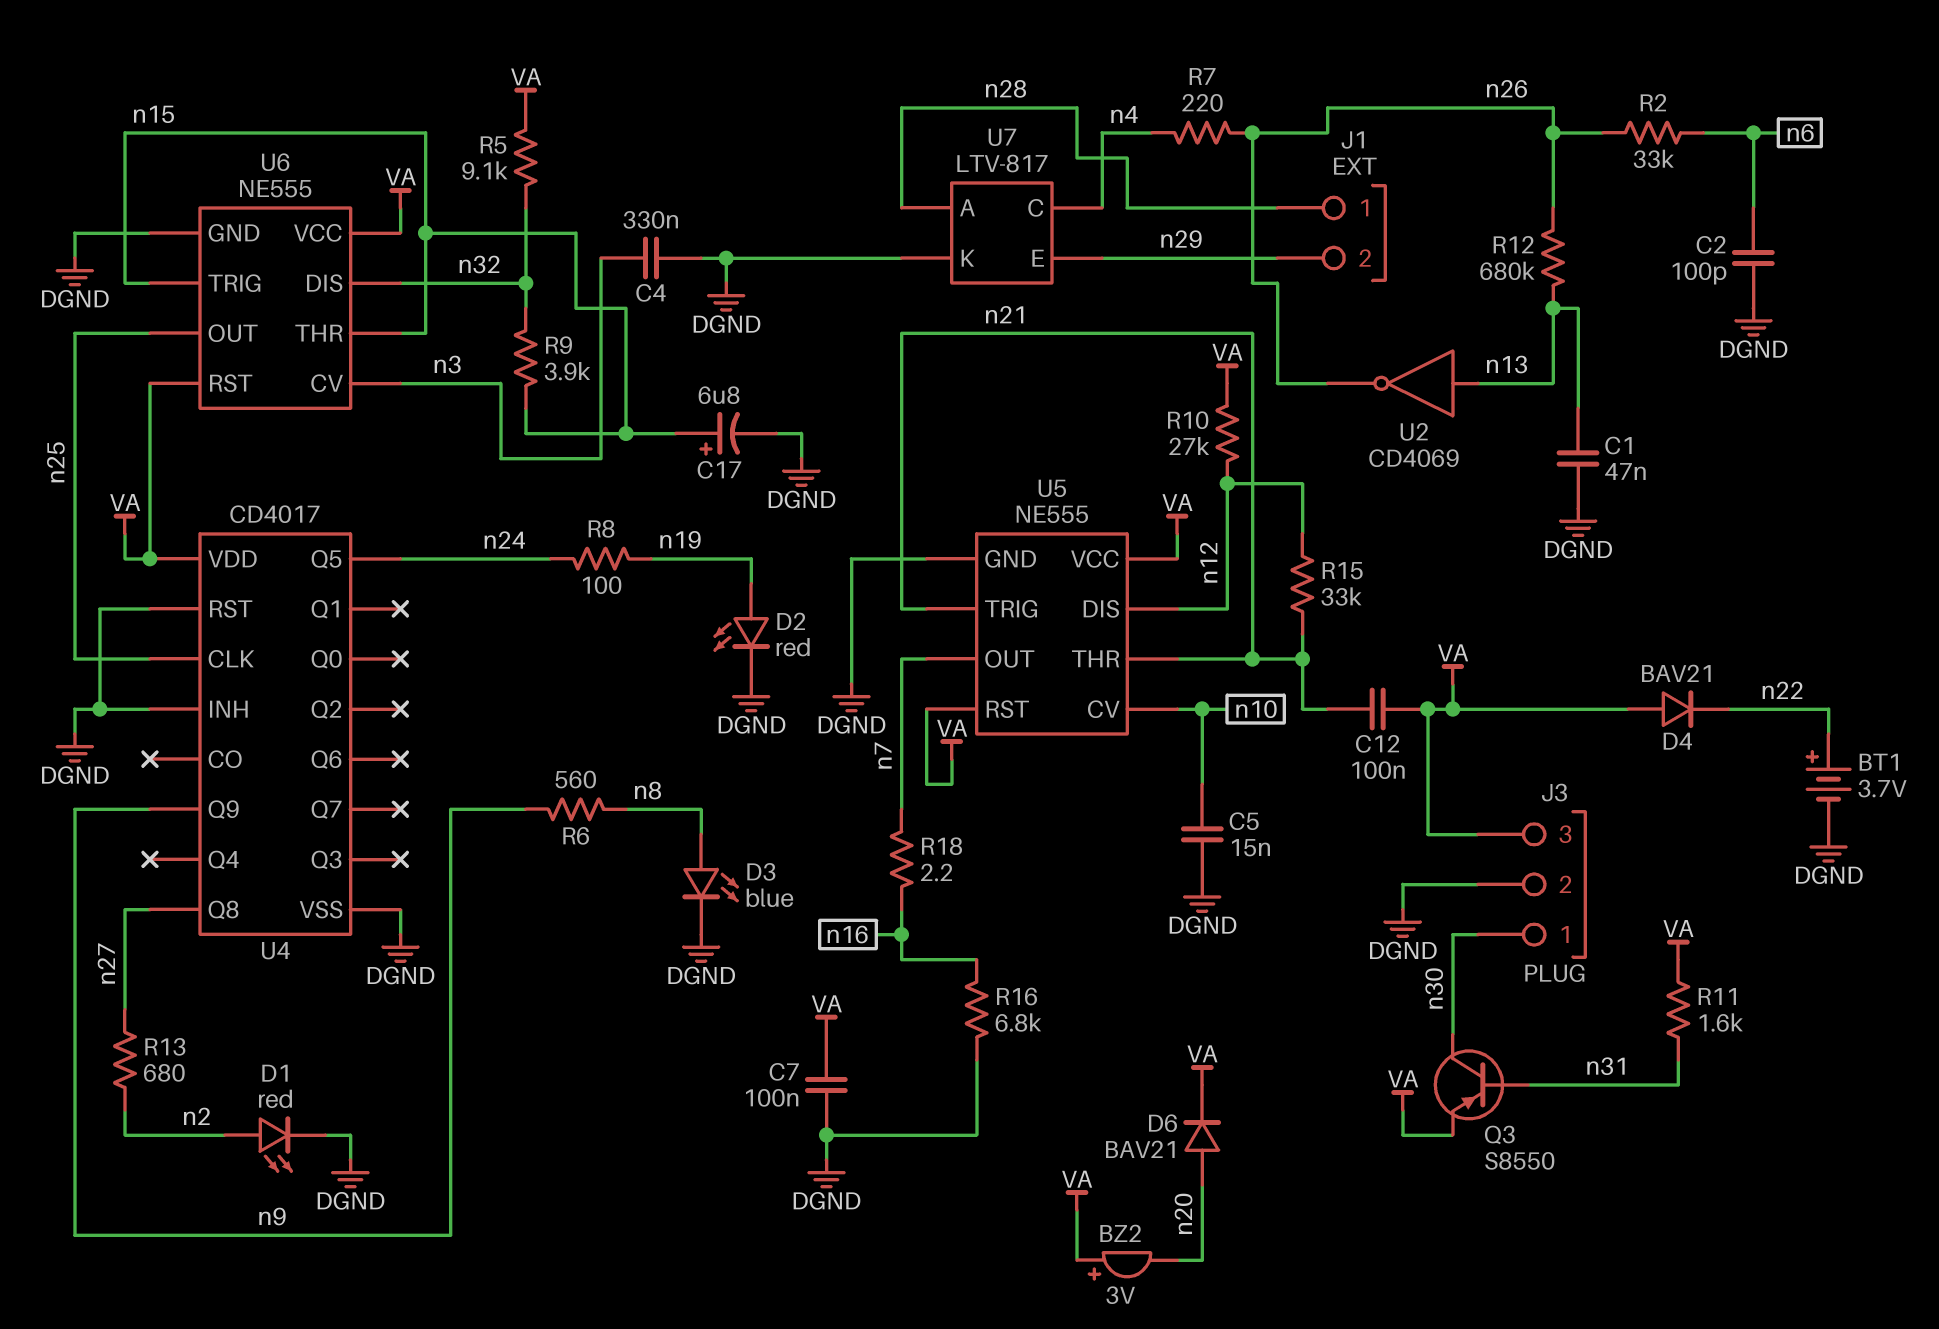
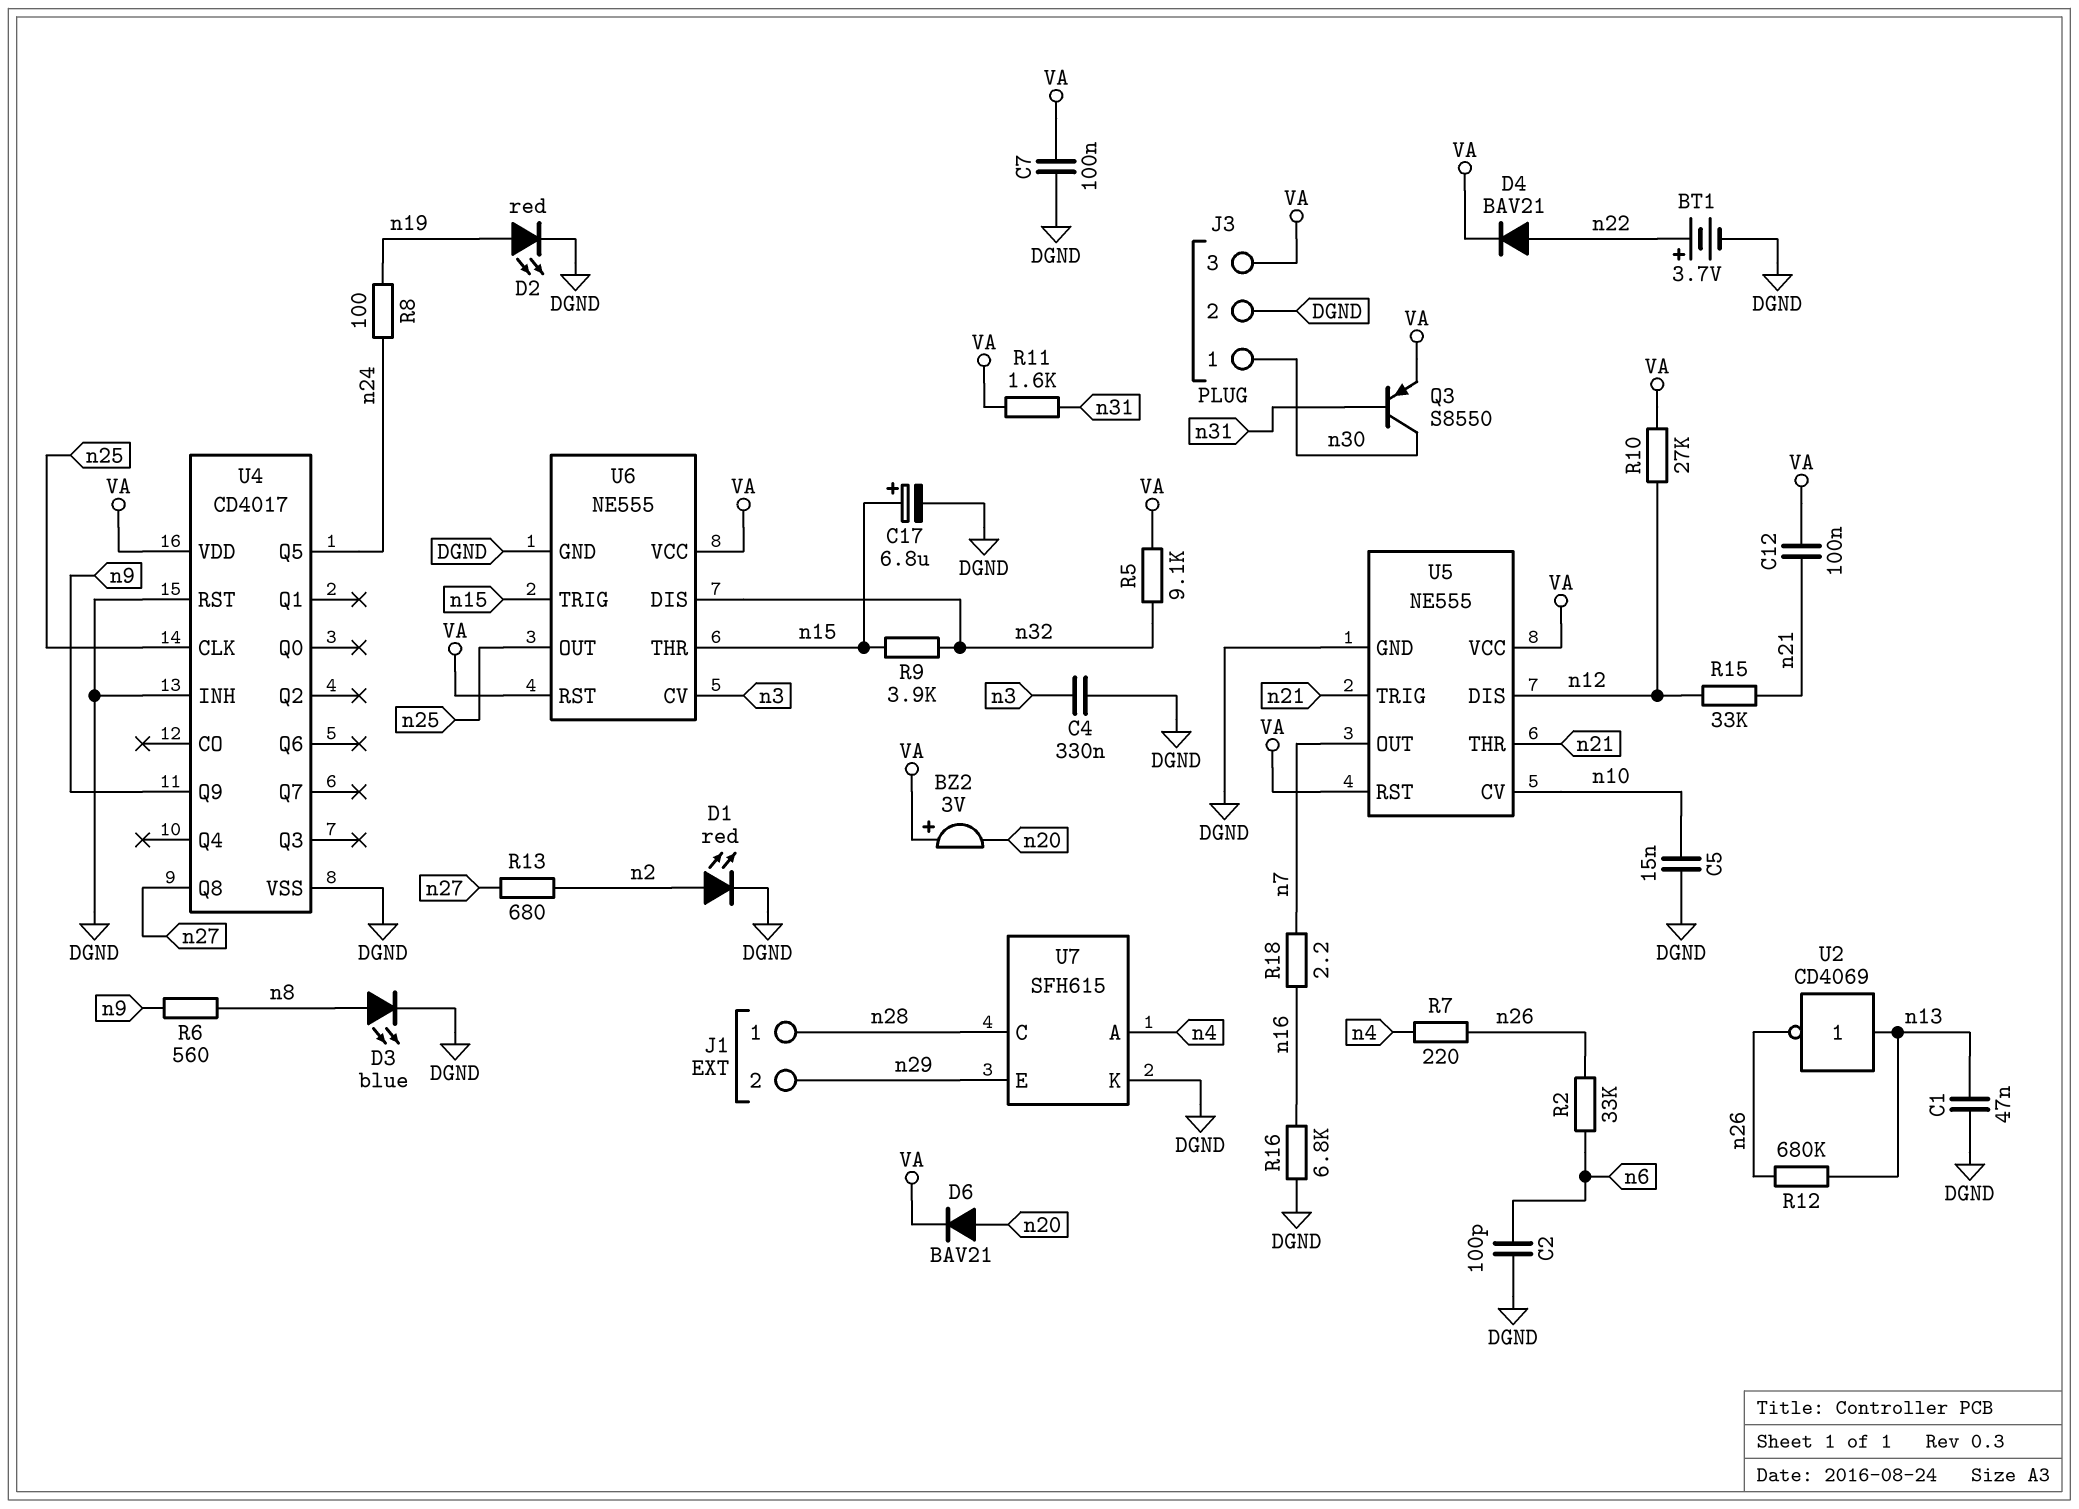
D4: diode BAV21 (A VA, K n22) -> diode BAV21 (A n22, K VA)
U7: LTV-817 -> SFH615
U7 pin A: n28 -> n4
U7 pin C: n4 -> n28

